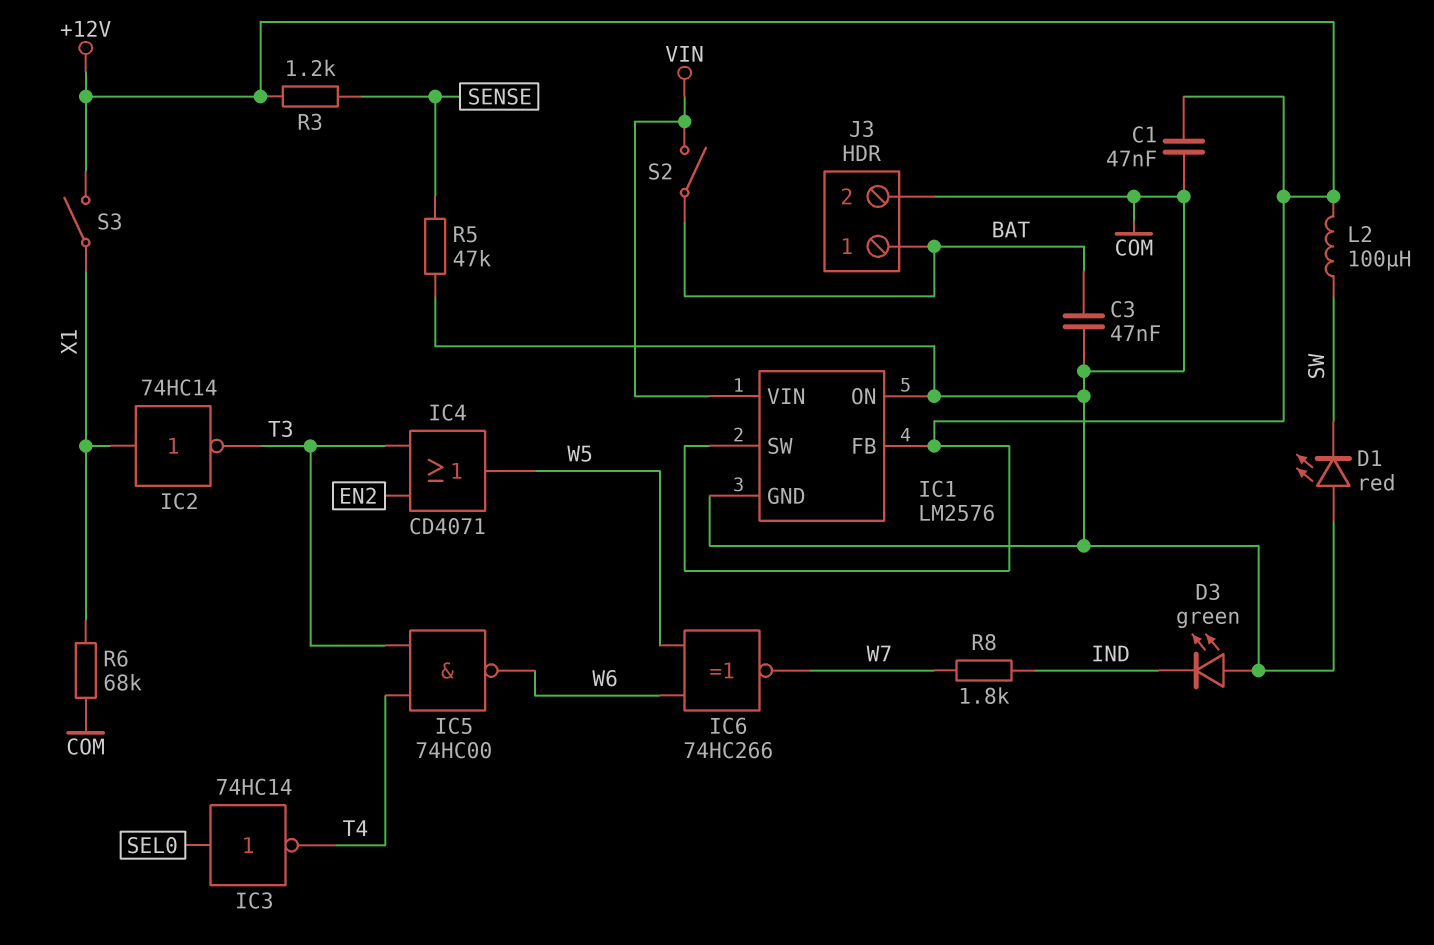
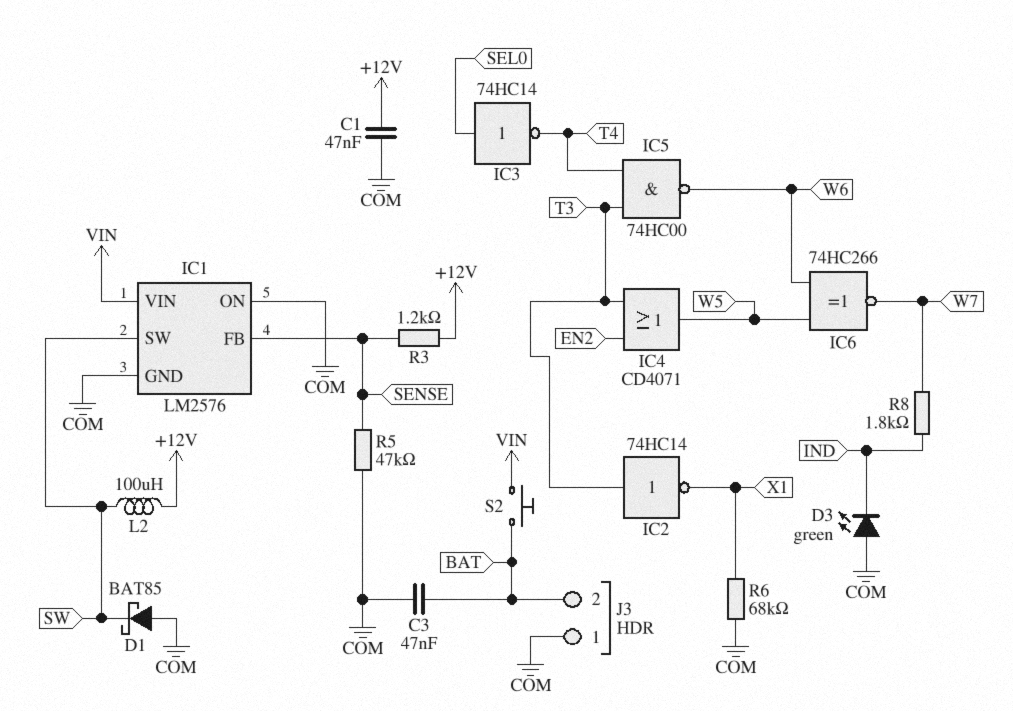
D1: LED red (A COM, K SW) -> schottky BAT85 (A COM, K SW)
IC1 pin FB: +12V -> SENSE
IC1 pin SW: +12V -> SW
IC2: NOT 74HC14 (in X1, out T3) -> NOT 74HC14 (in T3, out X1)
J3 pin 1: BAT -> COM
J3 pin 2: COM -> BAT
S2: switch (BAT, VIN) -> button (BAT, VIN)
S3: switch (+12V, X1) -> none

